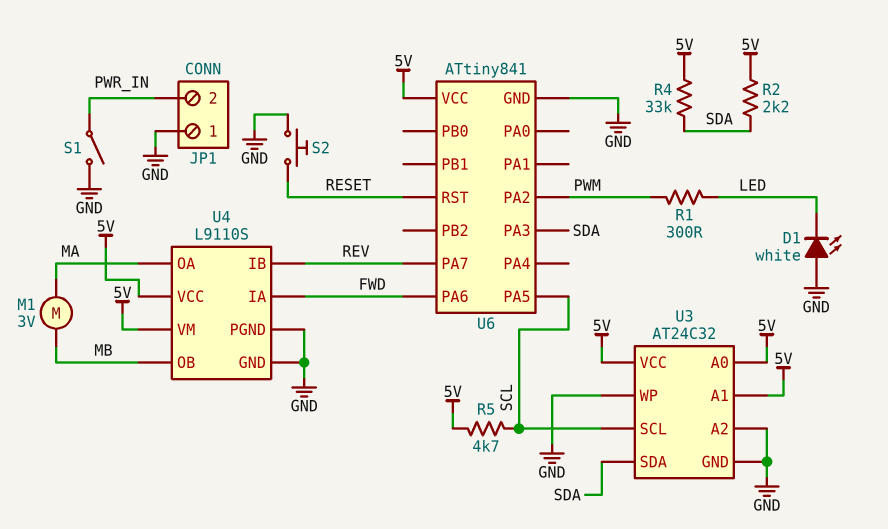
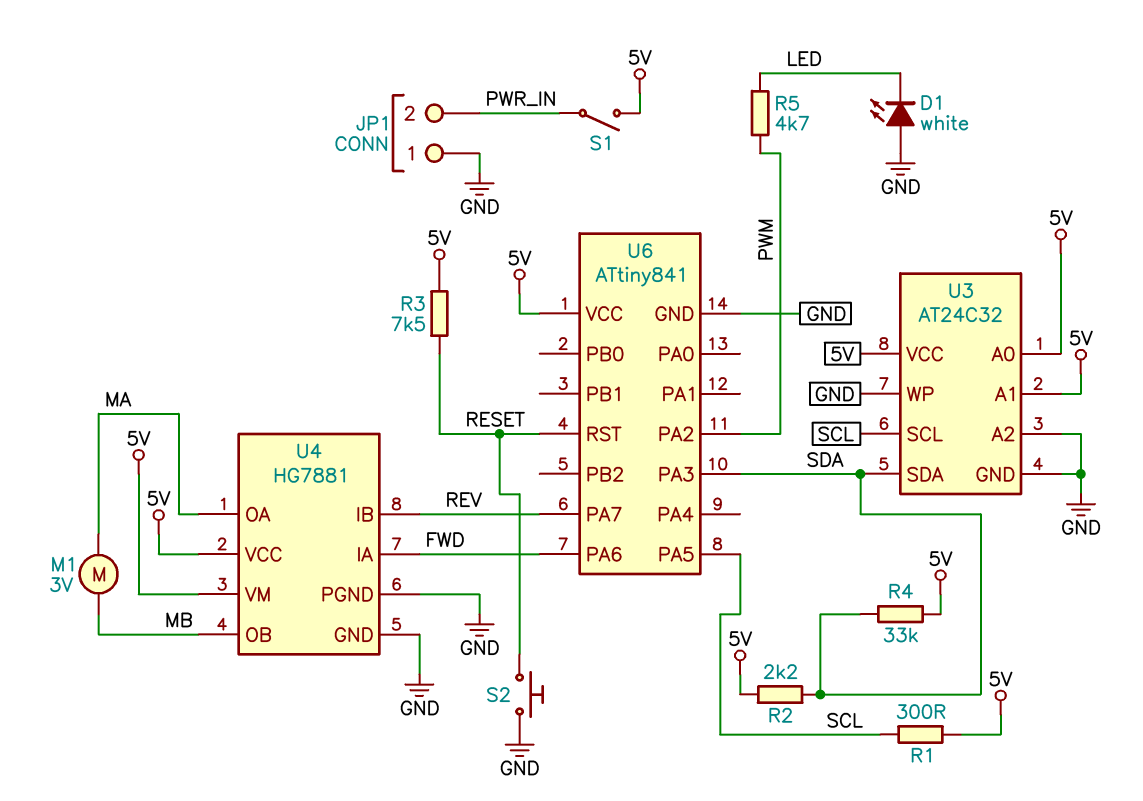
R1: 300 (LED, PWM) -> 300 (5V, SCL)
R3: none -> 7.5k (5V, RESET)
R5: 4.7k (5V, SCL) -> 4.7k (LED, PWM)
S1: switch (GND, PWR_IN) -> switch (5V, PWR_IN)
U4: L9110S -> HG7881

